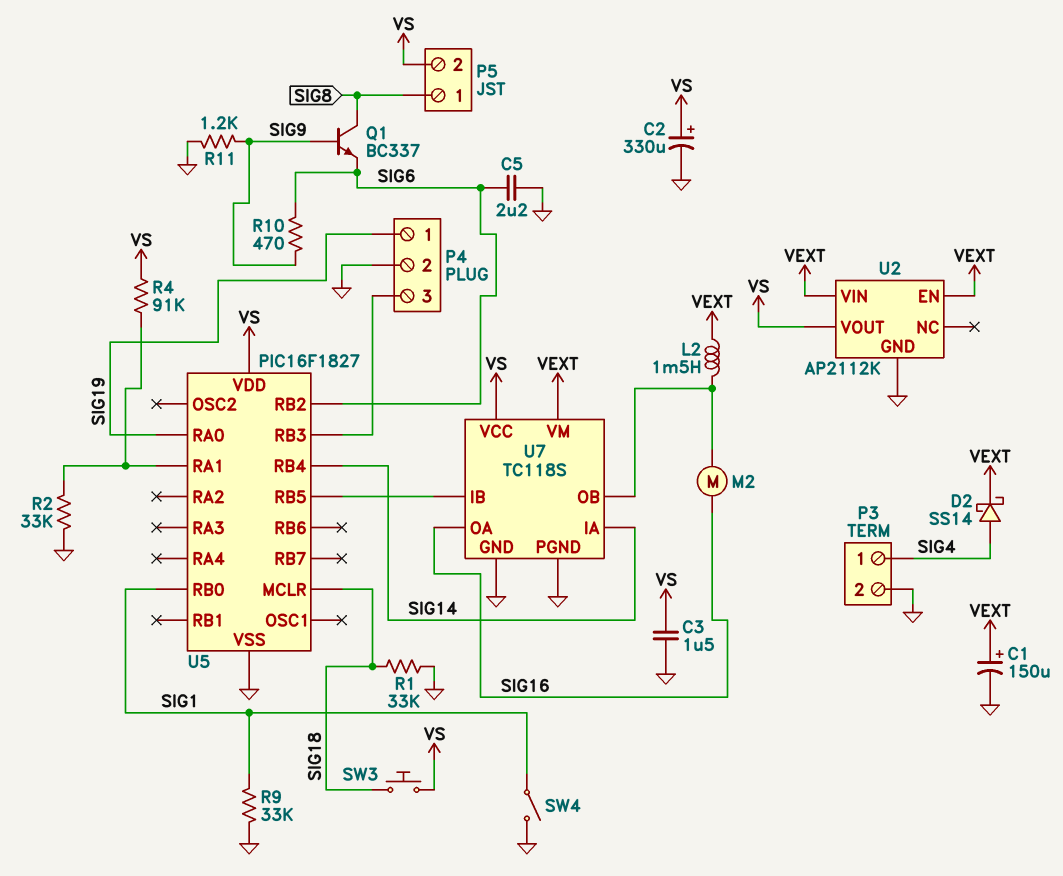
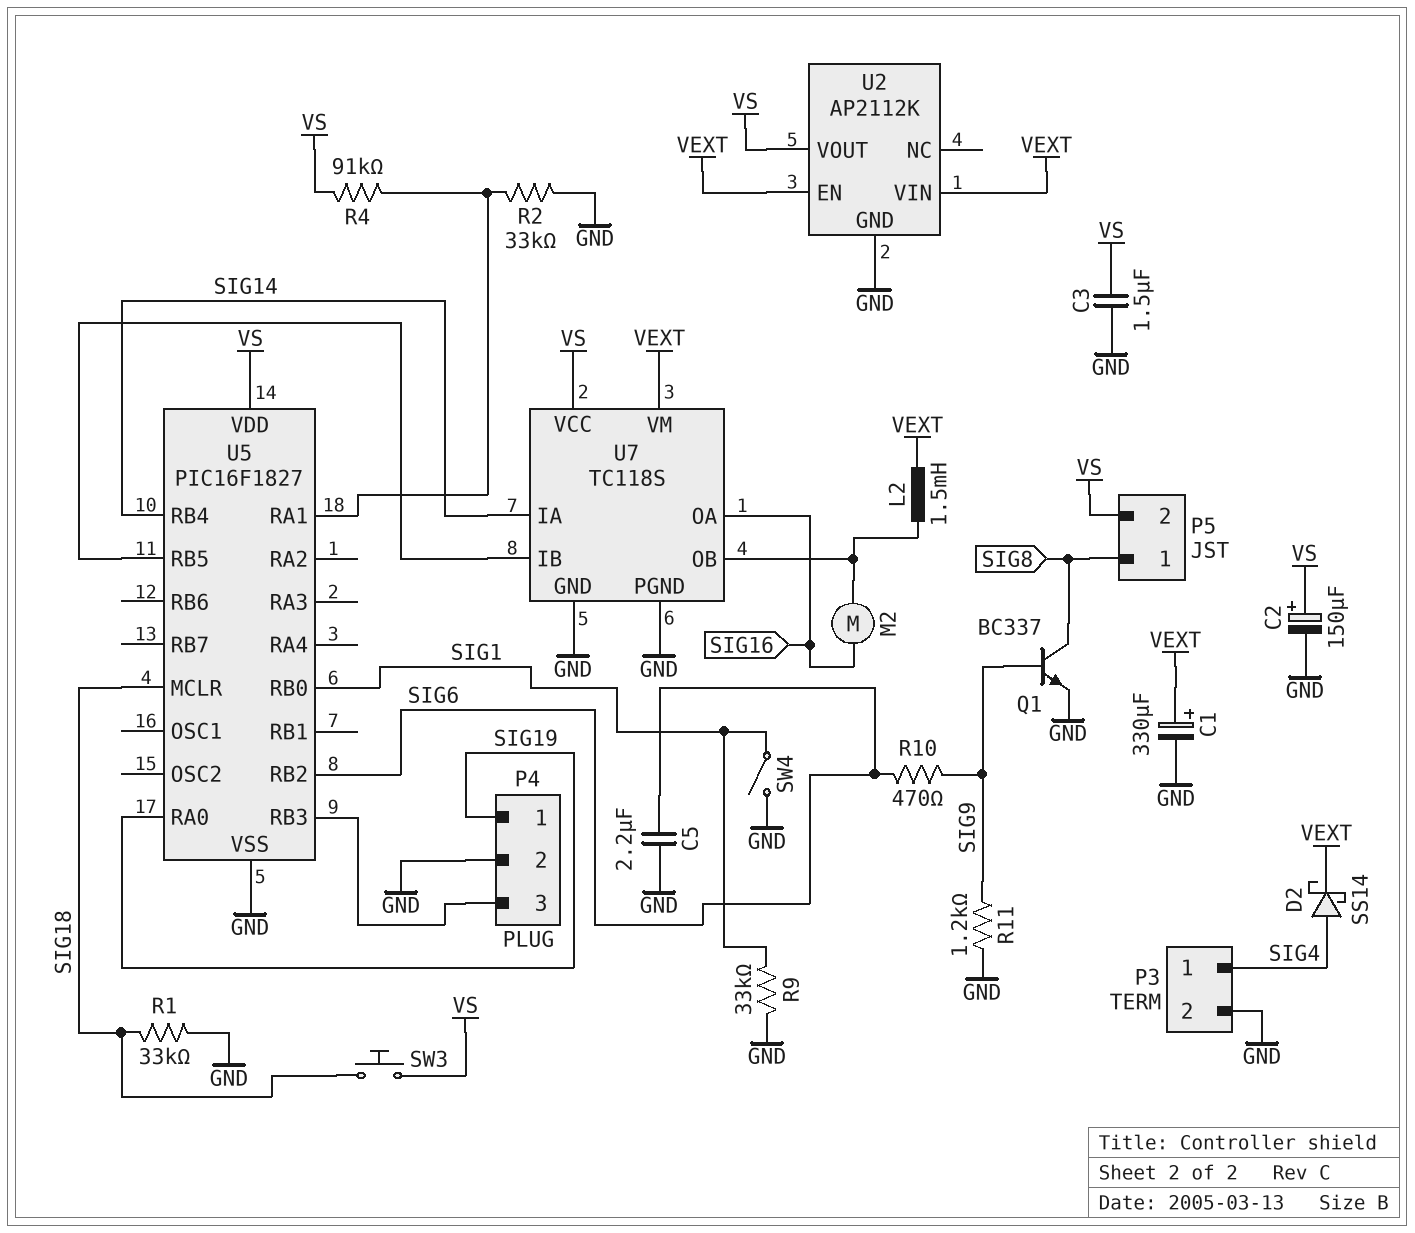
C1: 150uF (plus VEXT, minus GND) -> 330uF (plus VEXT, minus GND)
C2: 330uF (plus VS, minus GND) -> 150uF (plus VS, minus GND)
Q1: NPN BC337 (B SIG9, C SIG8, E SIG6) -> NPN BC337 (B SIG9, C SIG8, E GND)

